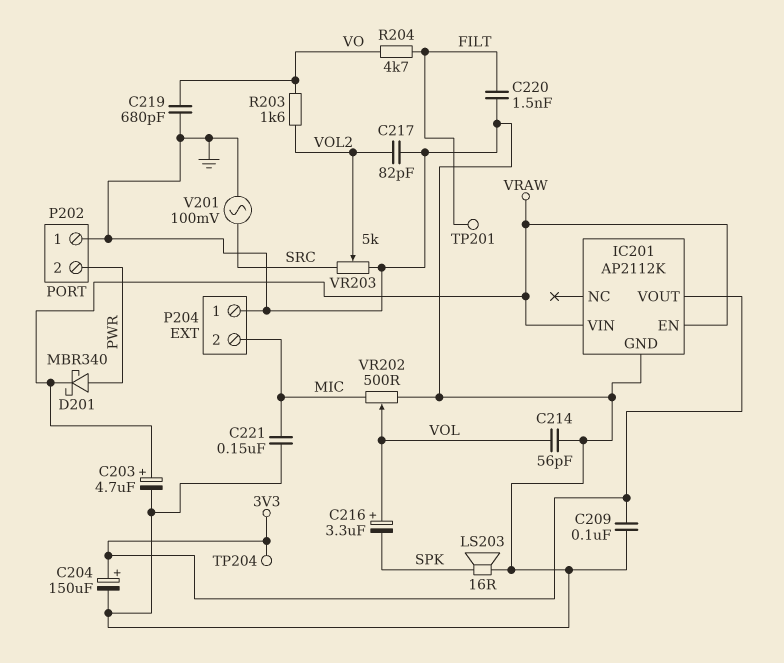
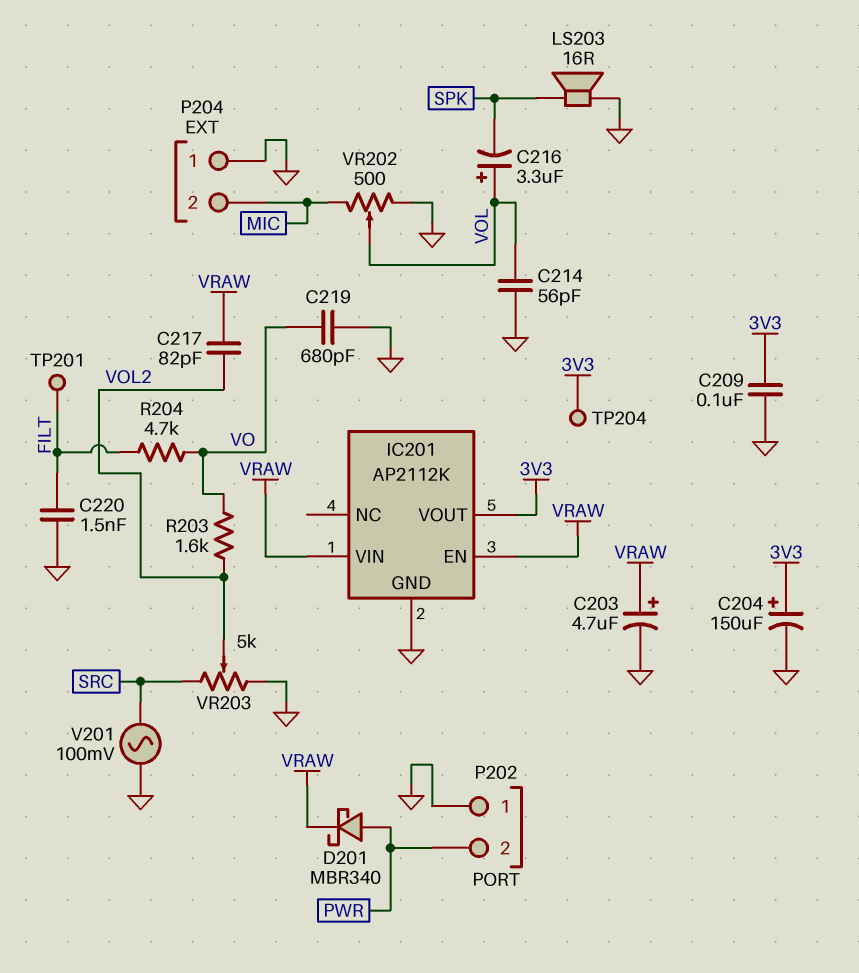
C217: 82pF (GND, VOL2) -> 82pF (VOL2, VRAW)
C221: 150nF (GND, MIC) -> none

